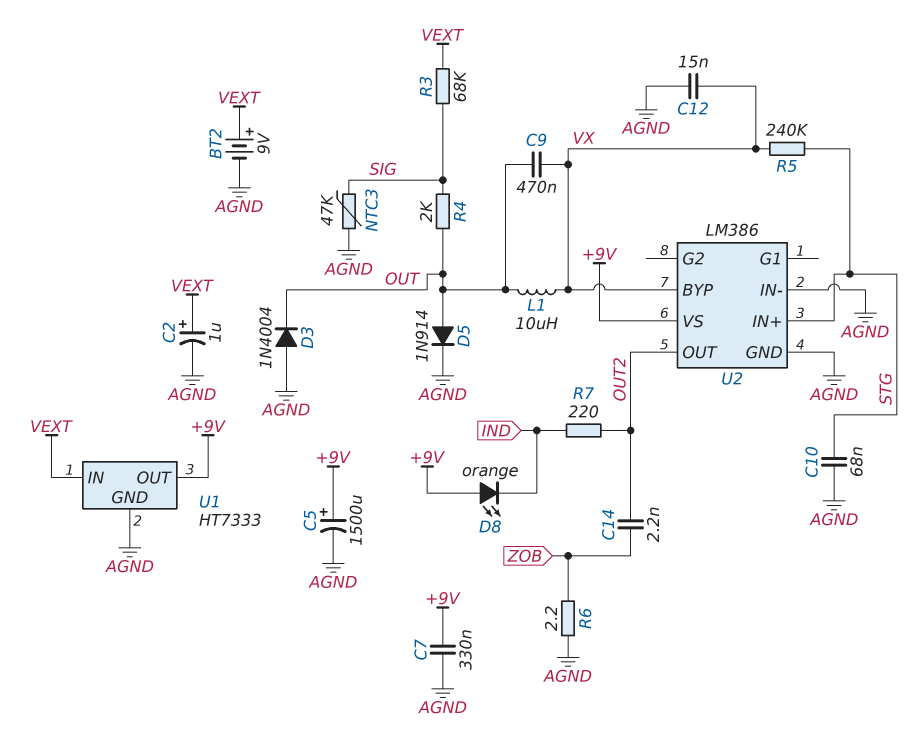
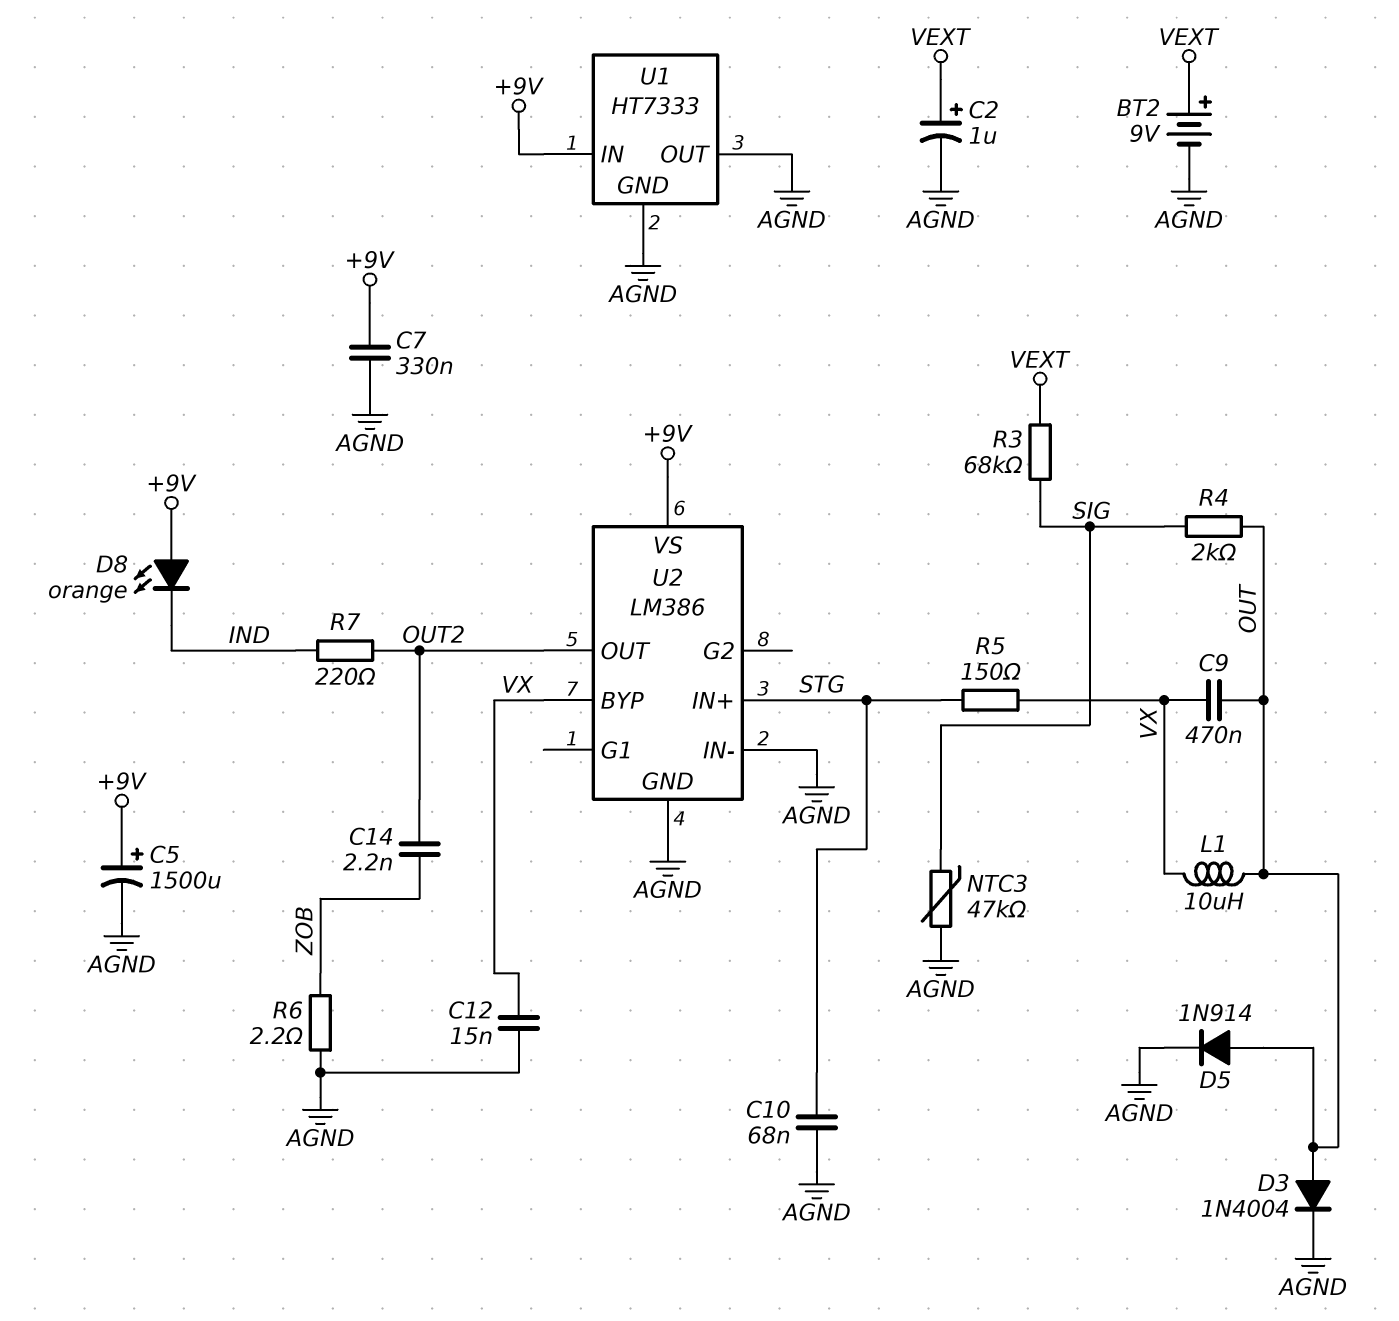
D3: diode 1N4004 (A AGND, K OUT) -> diode 1N4004 (A OUT, K AGND)
R5: 240k (STG, VX) -> 150 (STG, VX)
U1 pin IN: VEXT -> +9V
U1 pin OUT: +9V -> AGND

